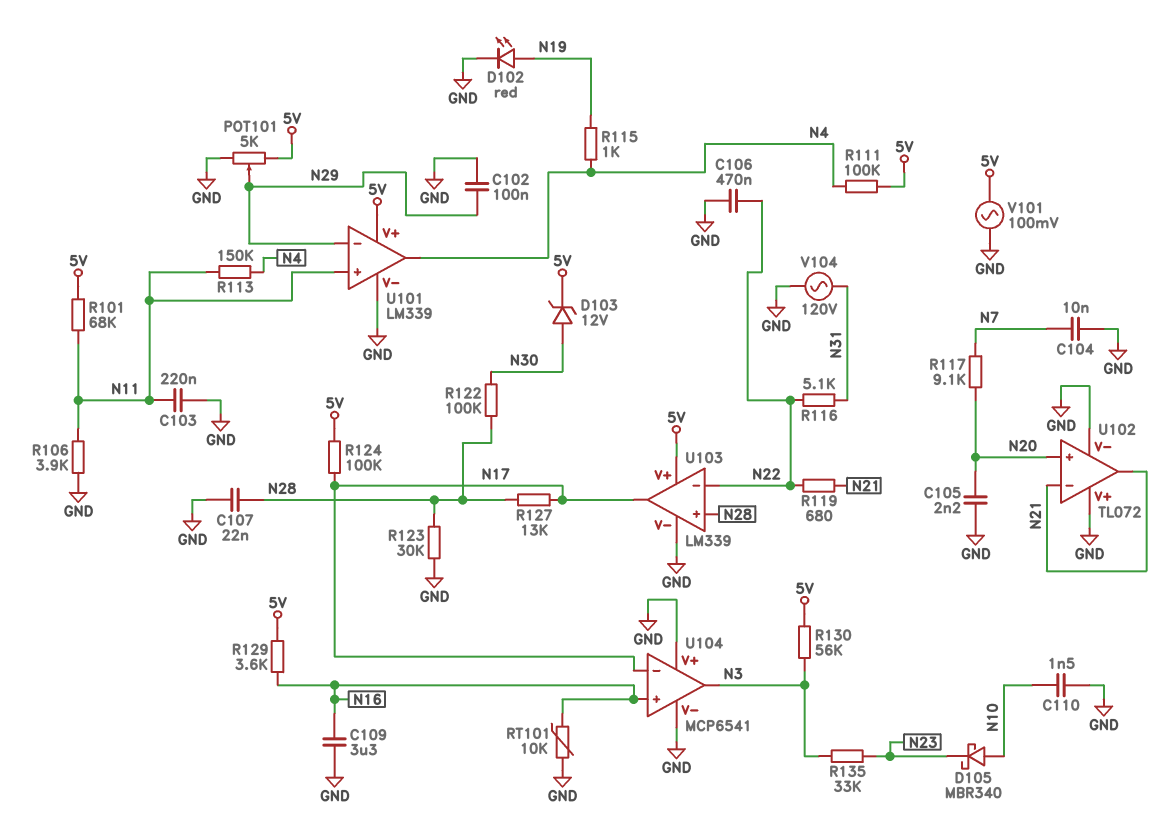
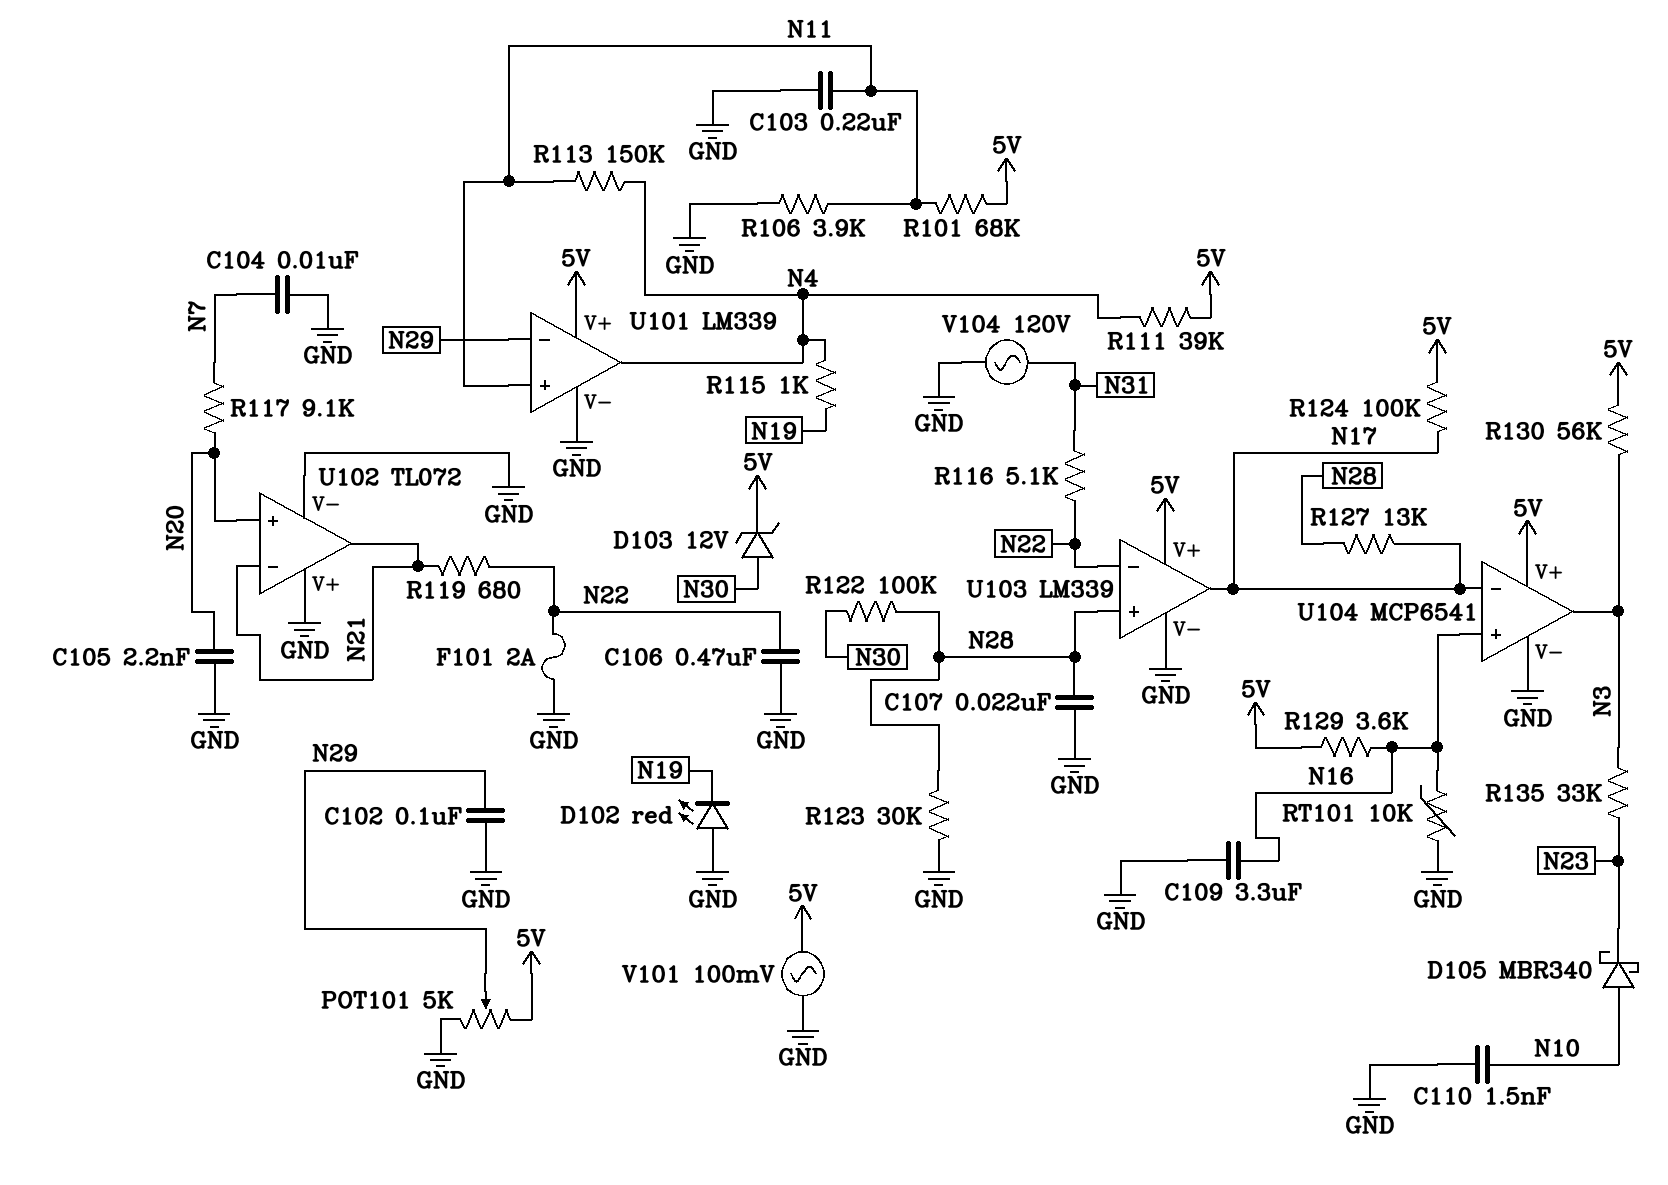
D102: LED red (A N19, K GND) -> LED red (A GND, K N19)
F101: none -> 2A (GND, N22)
R111: 100k (5V, N4) -> 39k (5V, N4)
U104 pin V+: GND -> 5V

